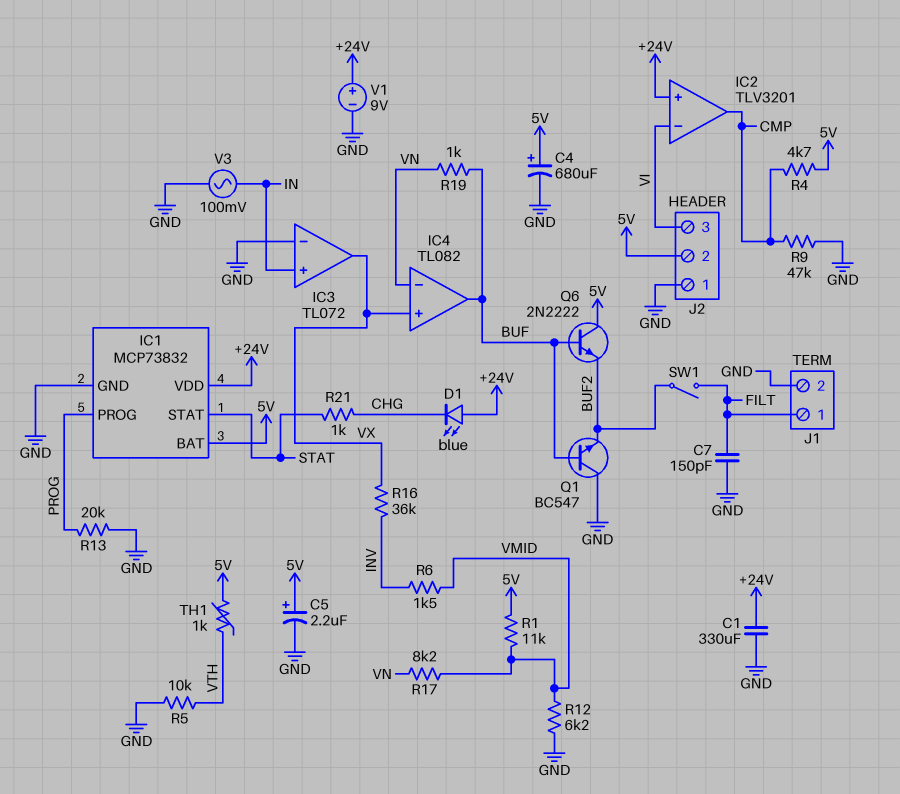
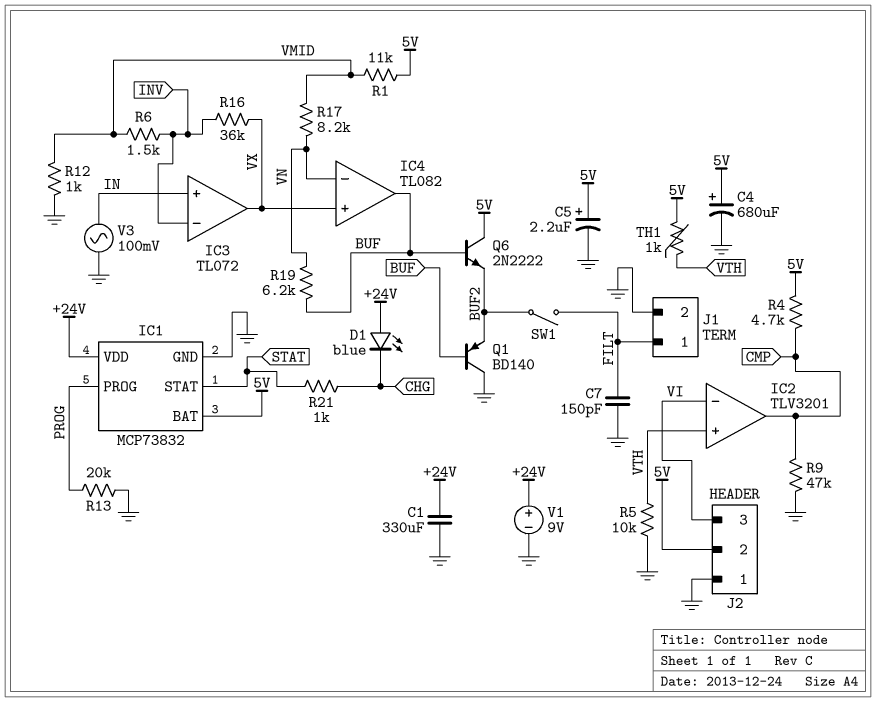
IC2 pin in+: +24V -> VTH
IC3 pin in-: GND -> INV
Q1: NPN BC547 (B BUF, C GND, E BUF2) -> PNP BD140 (B BUF, C GND, E BUF2)
R12: 6.2k (GND, VMID) -> 1k (GND, VMID)
R19: 1k (BUF, VN) -> 6.2k (BUF, VN)

